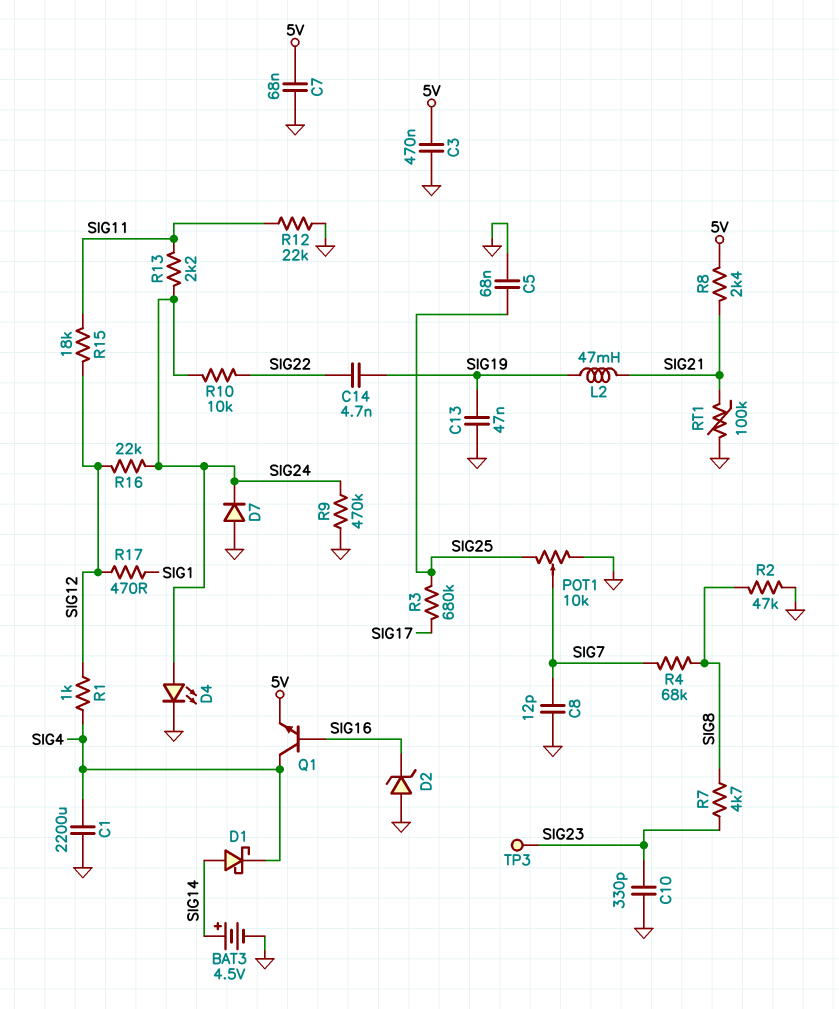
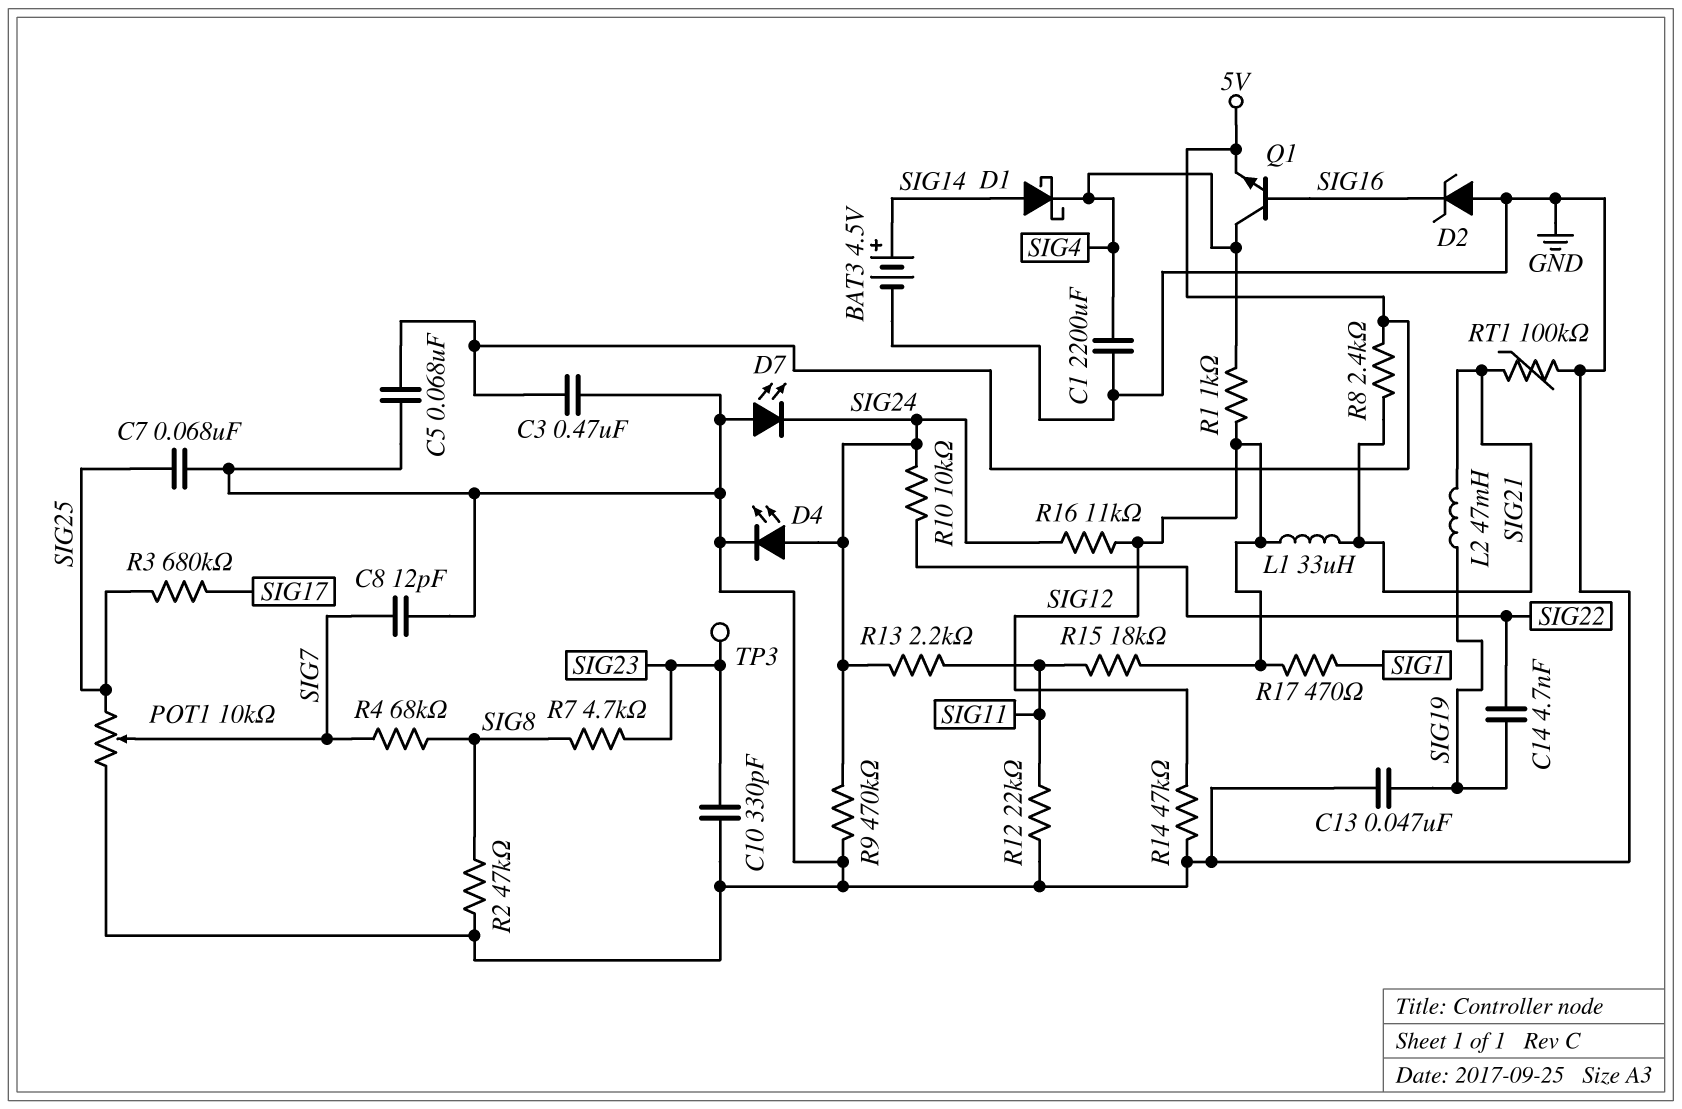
C5: 68nF (GND, SIG25) -> 68nF (5V, GND)
C7: 68nF (5V, GND) -> 68nF (GND, SIG25)
D7: diode (A GND, K SIG24) -> LED (A GND, K SIG24)
L1: none -> 33uH (SIG12, SIG21)
R14: none -> 47k (GND, SIG12)
R16: 22k (SIG12, SIG24) -> 11k (SIG12, SIG24)

